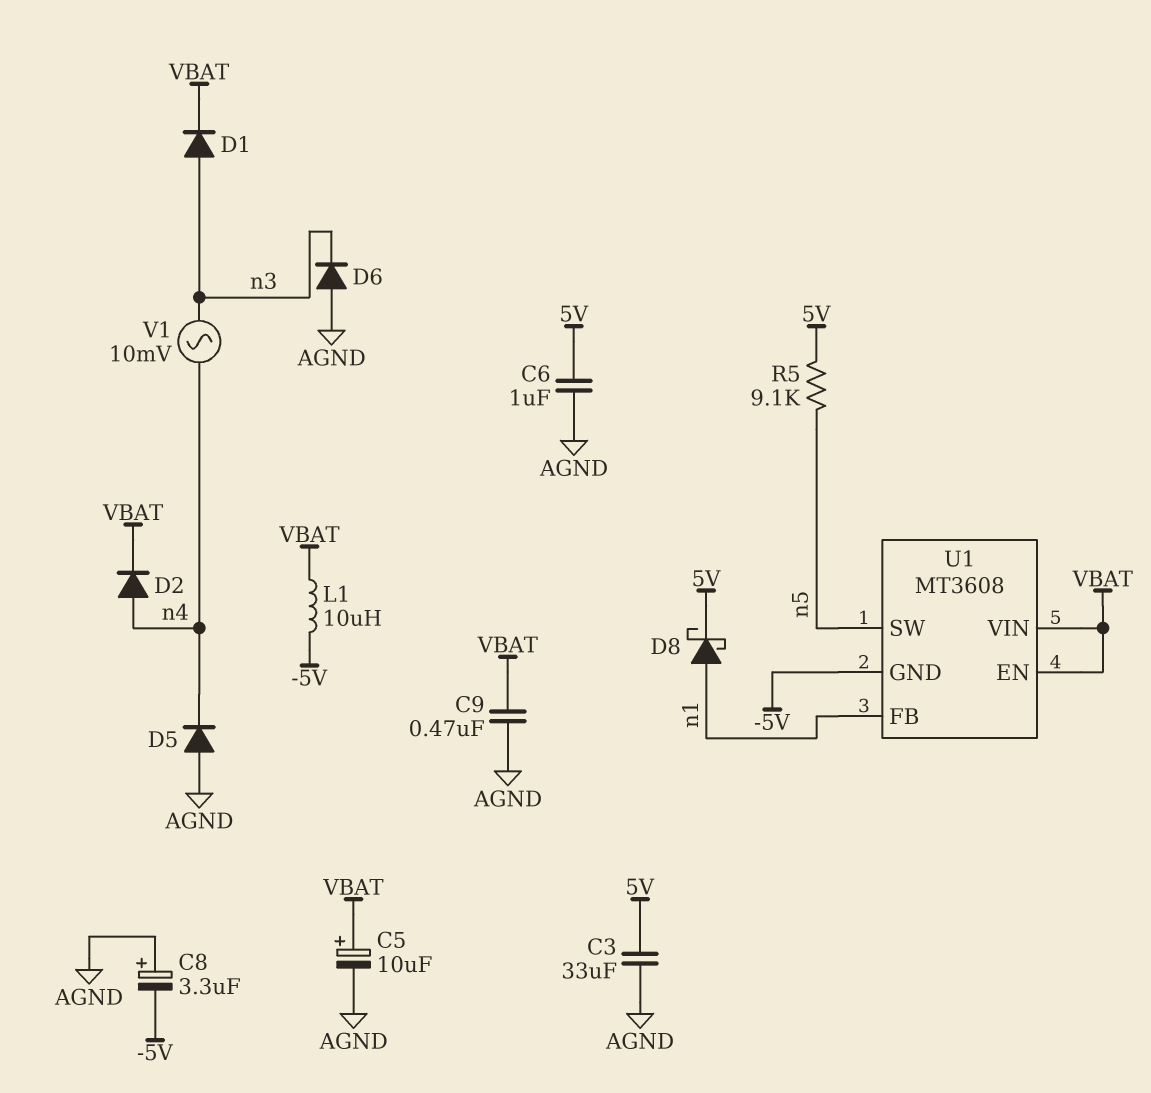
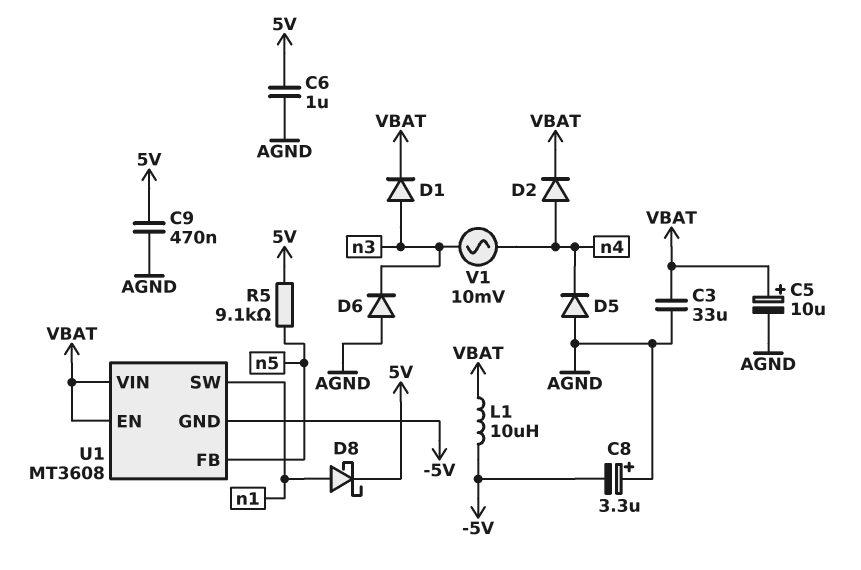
C3: 33uF (5V, AGND) -> 33uF (AGND, VBAT)
C9: 470nF (AGND, VBAT) -> 470nF (5V, AGND)
U1 pin FB: n1 -> n5
U1 pin SW: n5 -> n1

